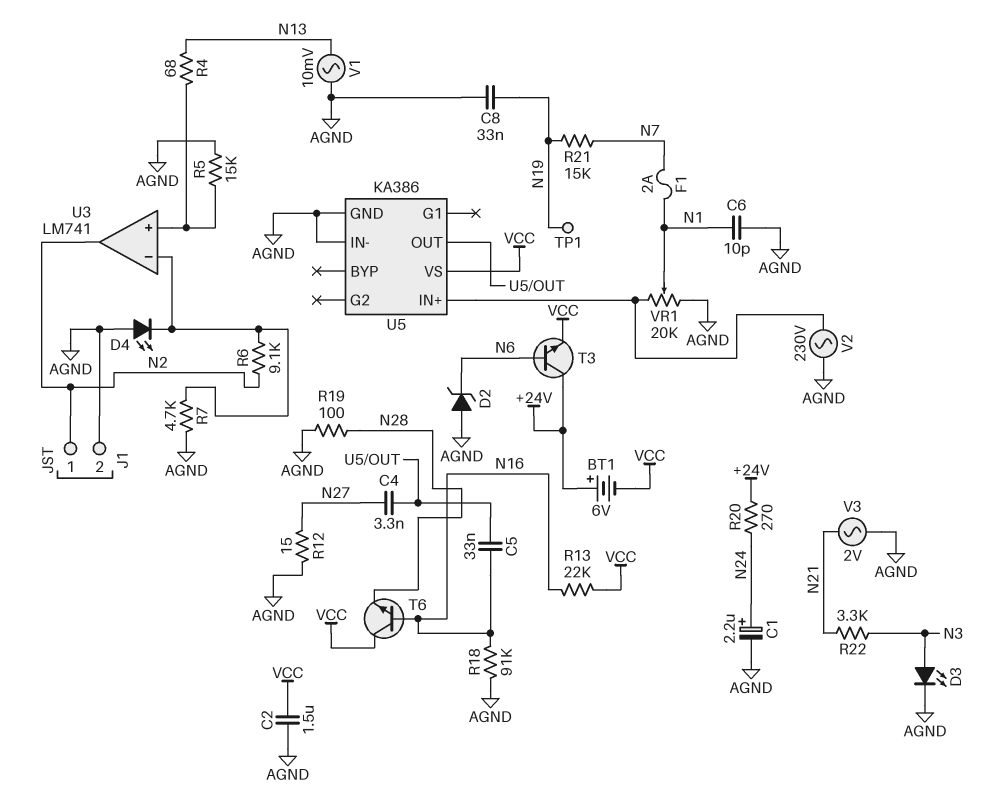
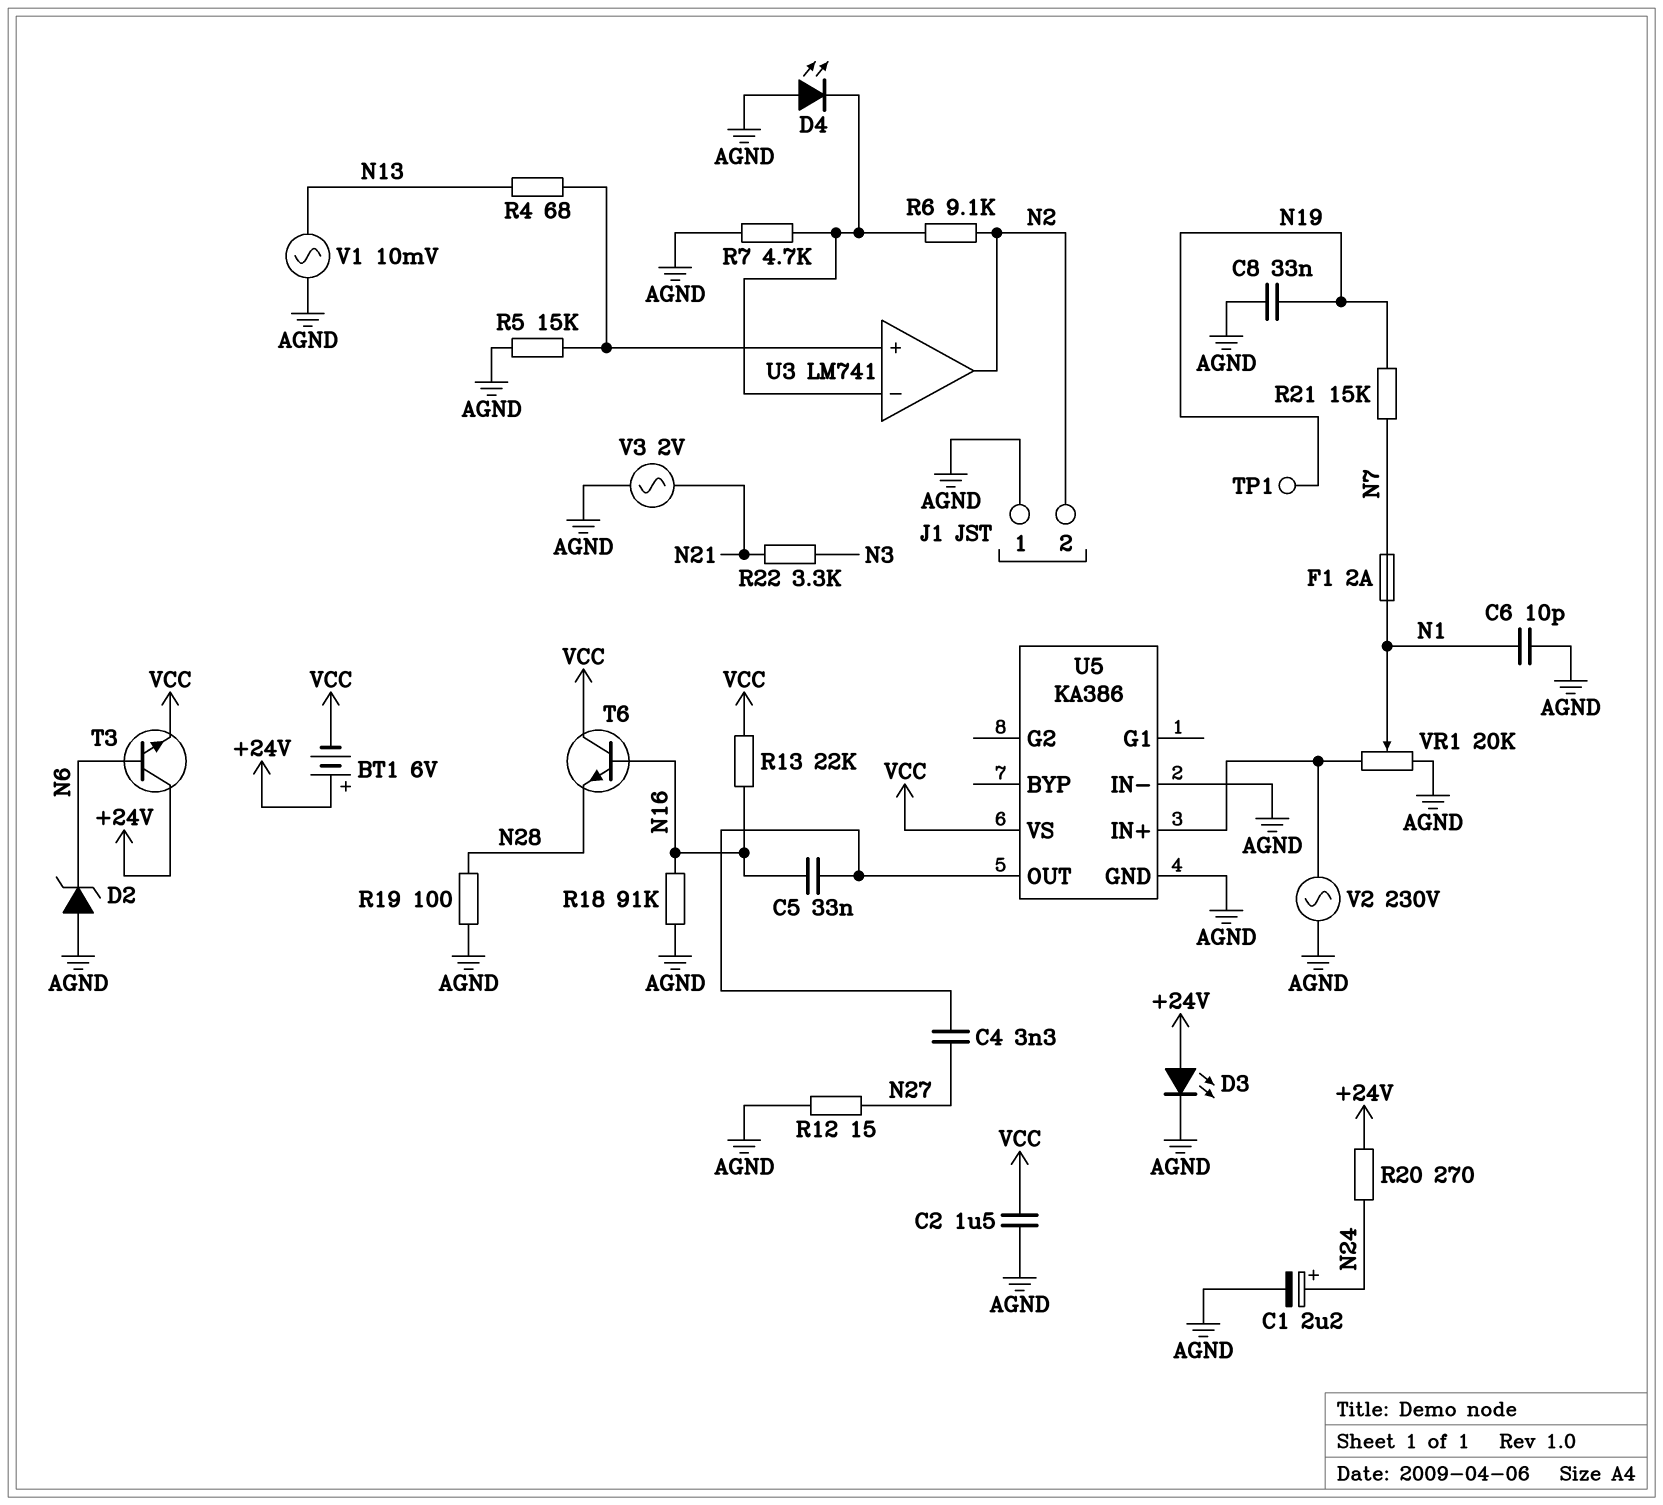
D3: LED (A N3, K AGND) -> LED (A +24V, K AGND)
J1 pin 1: N2 -> AGND
J1 pin 2: AGND -> N2

